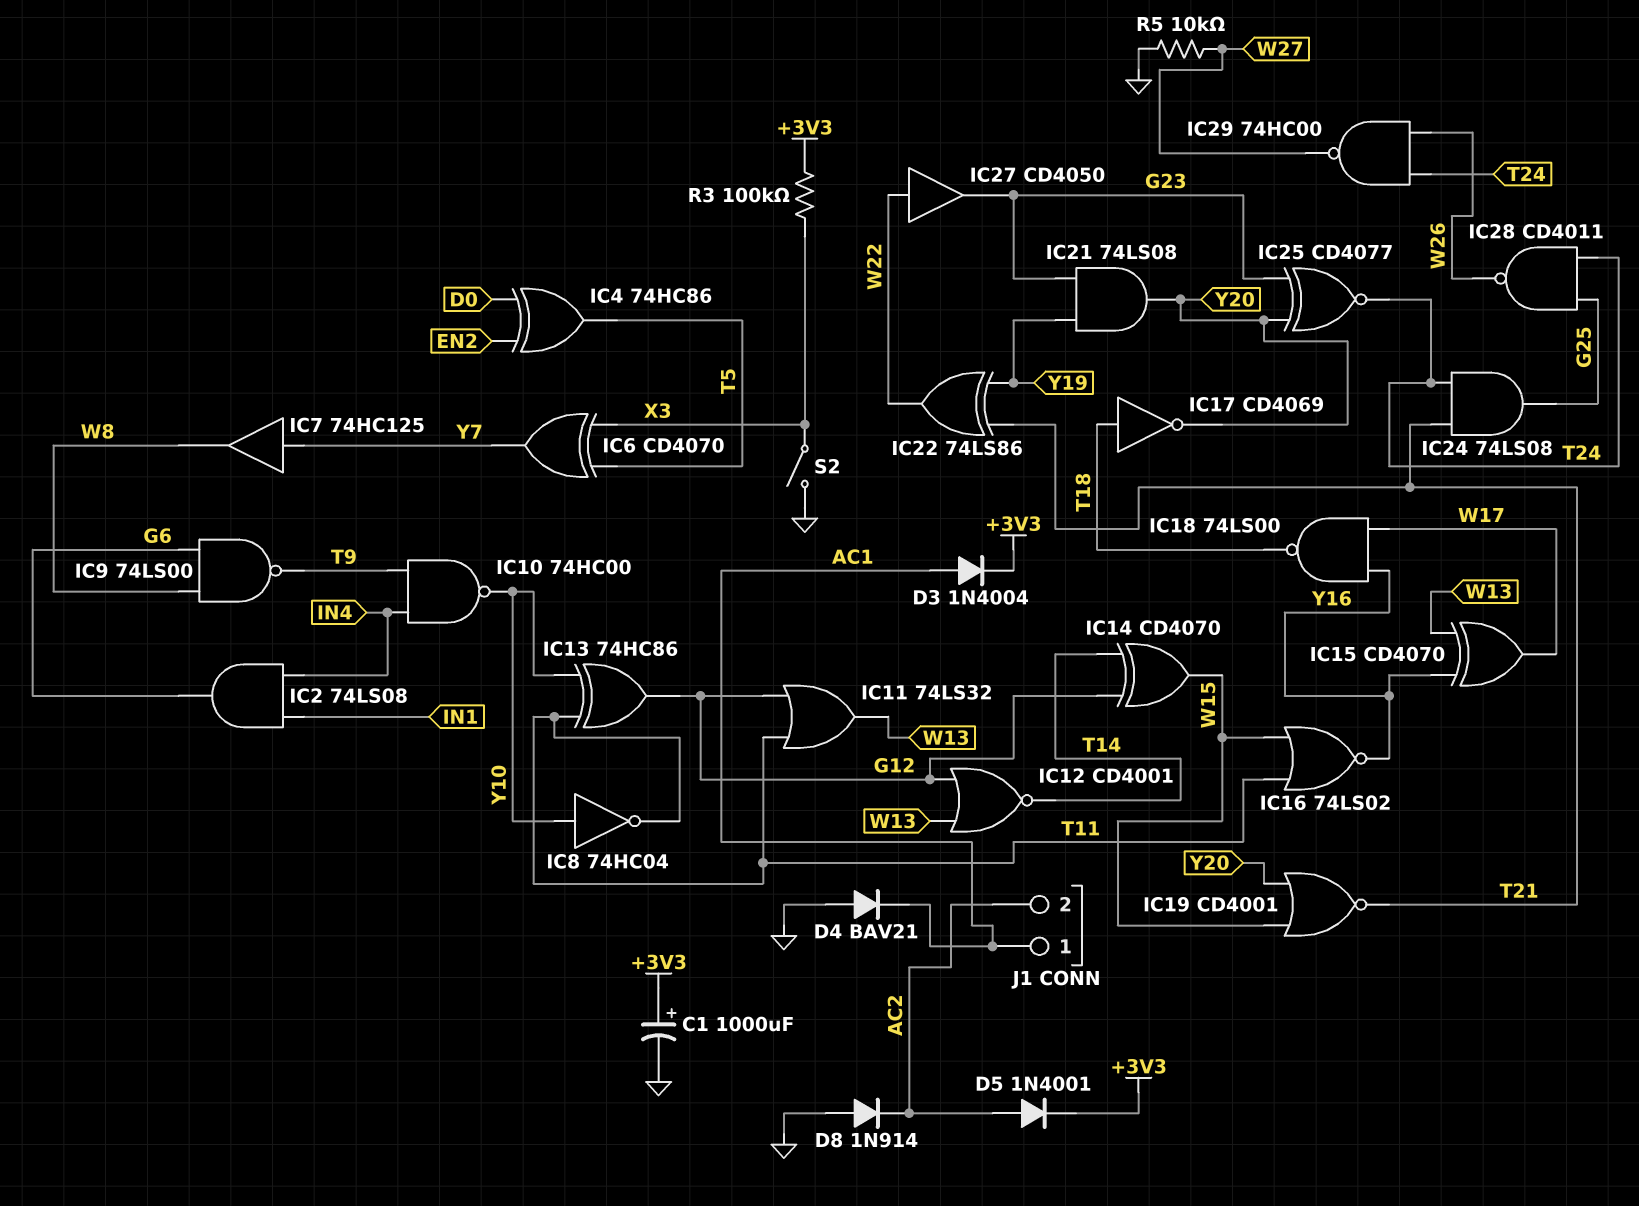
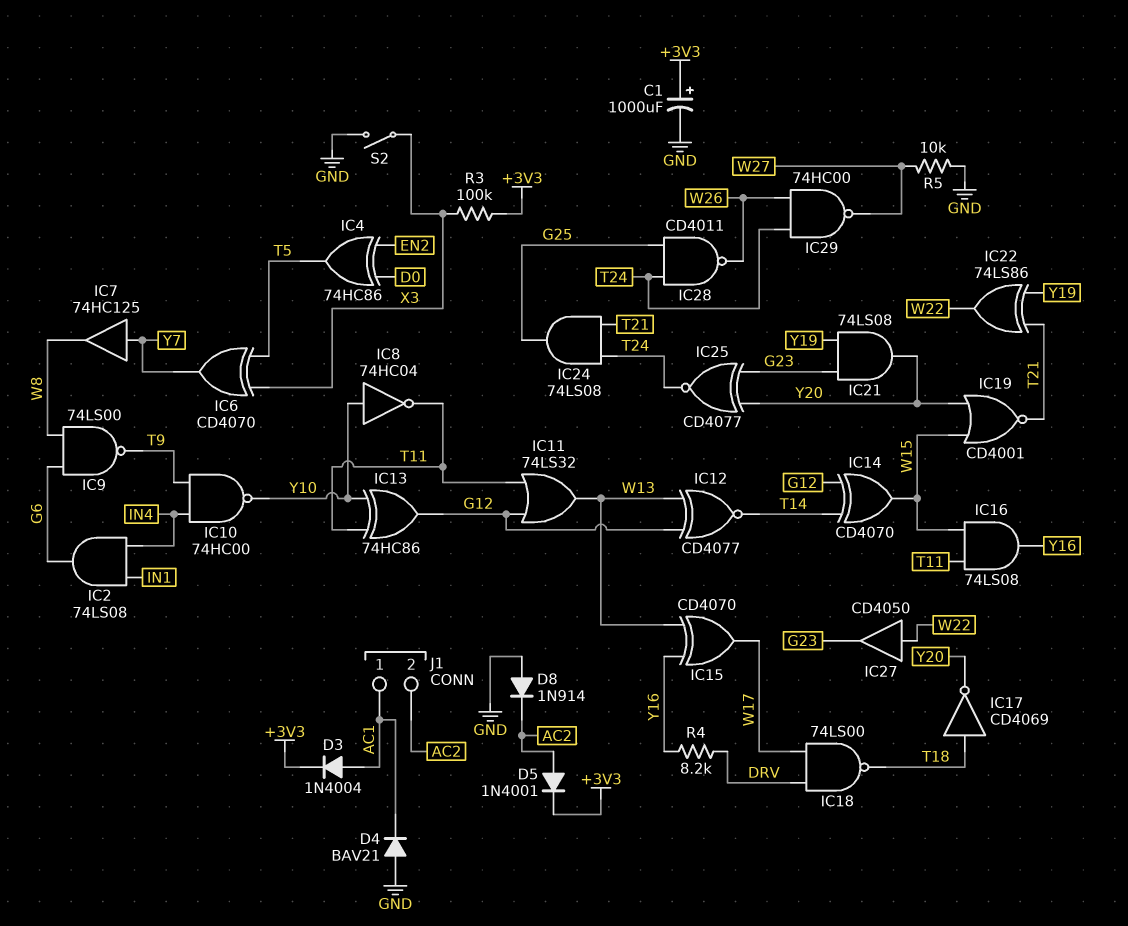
IC12: NOR CD4001 (in G12, in W13, out T14) -> XNOR CD4077 (in G12, in W13, out T14)
IC16: NOR 74LS02 (in T11, in W15, out Y16) -> AND 74LS08 (in T11, in W15, out Y16)
IC18: NAND 74LS00 (in W17, in Y16, out T18) -> NAND 74LS00 (in DRV, in W17, out T18)
R4: none -> 8.2k (DRV, Y16)

